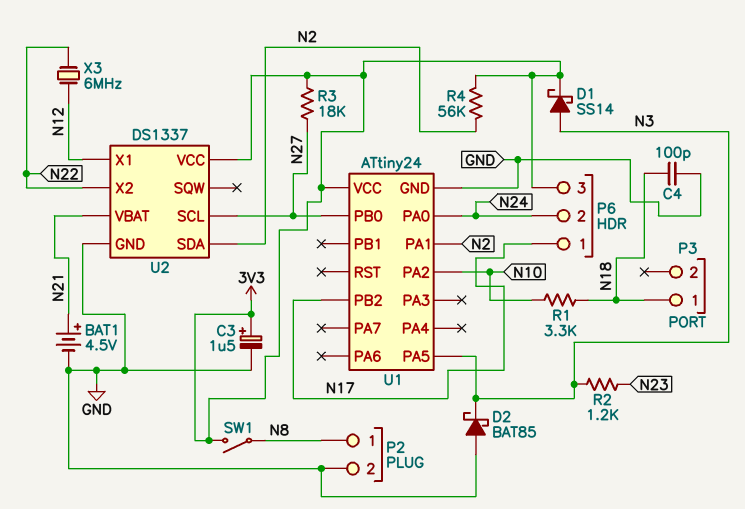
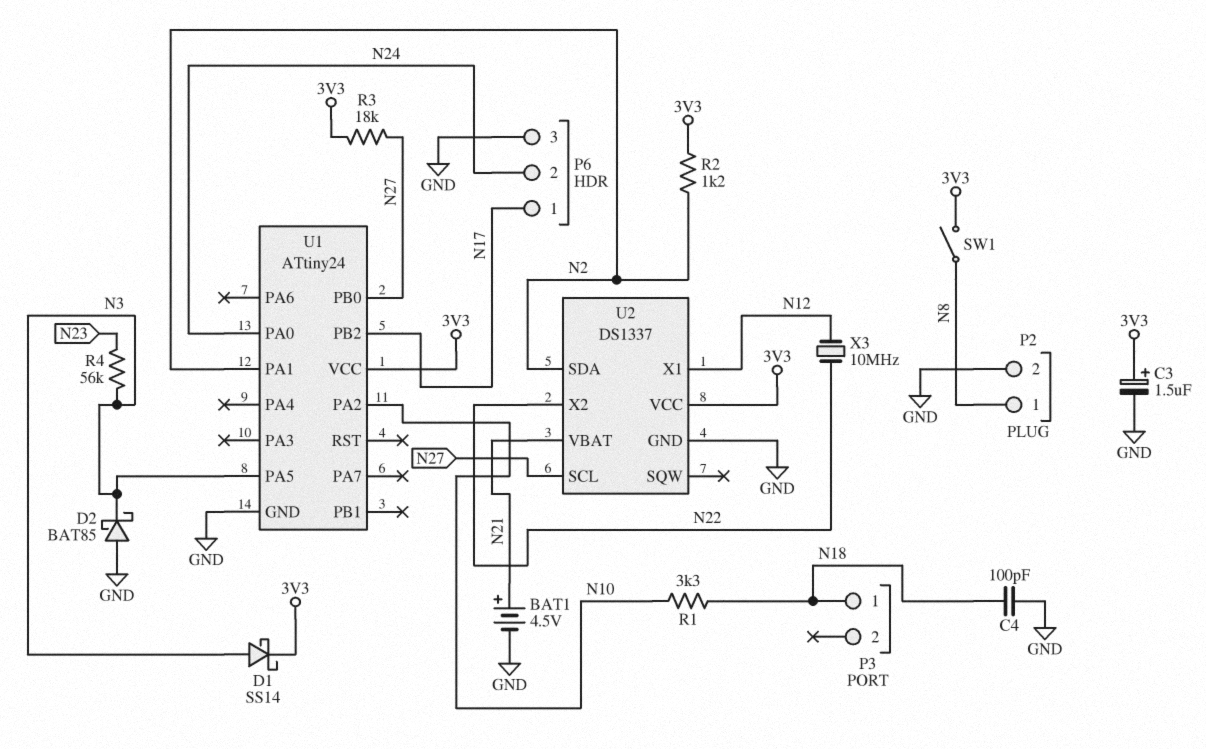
P6 pin 3: 3V3 -> GND
R2: 1.2k (N3, N23) -> 1.2k (3V3, N2)
R4: 56k (3V3, N2) -> 56k (N3, N23)
X3: 6MHz (N12, N22) -> 10MHz (N12, N22)

